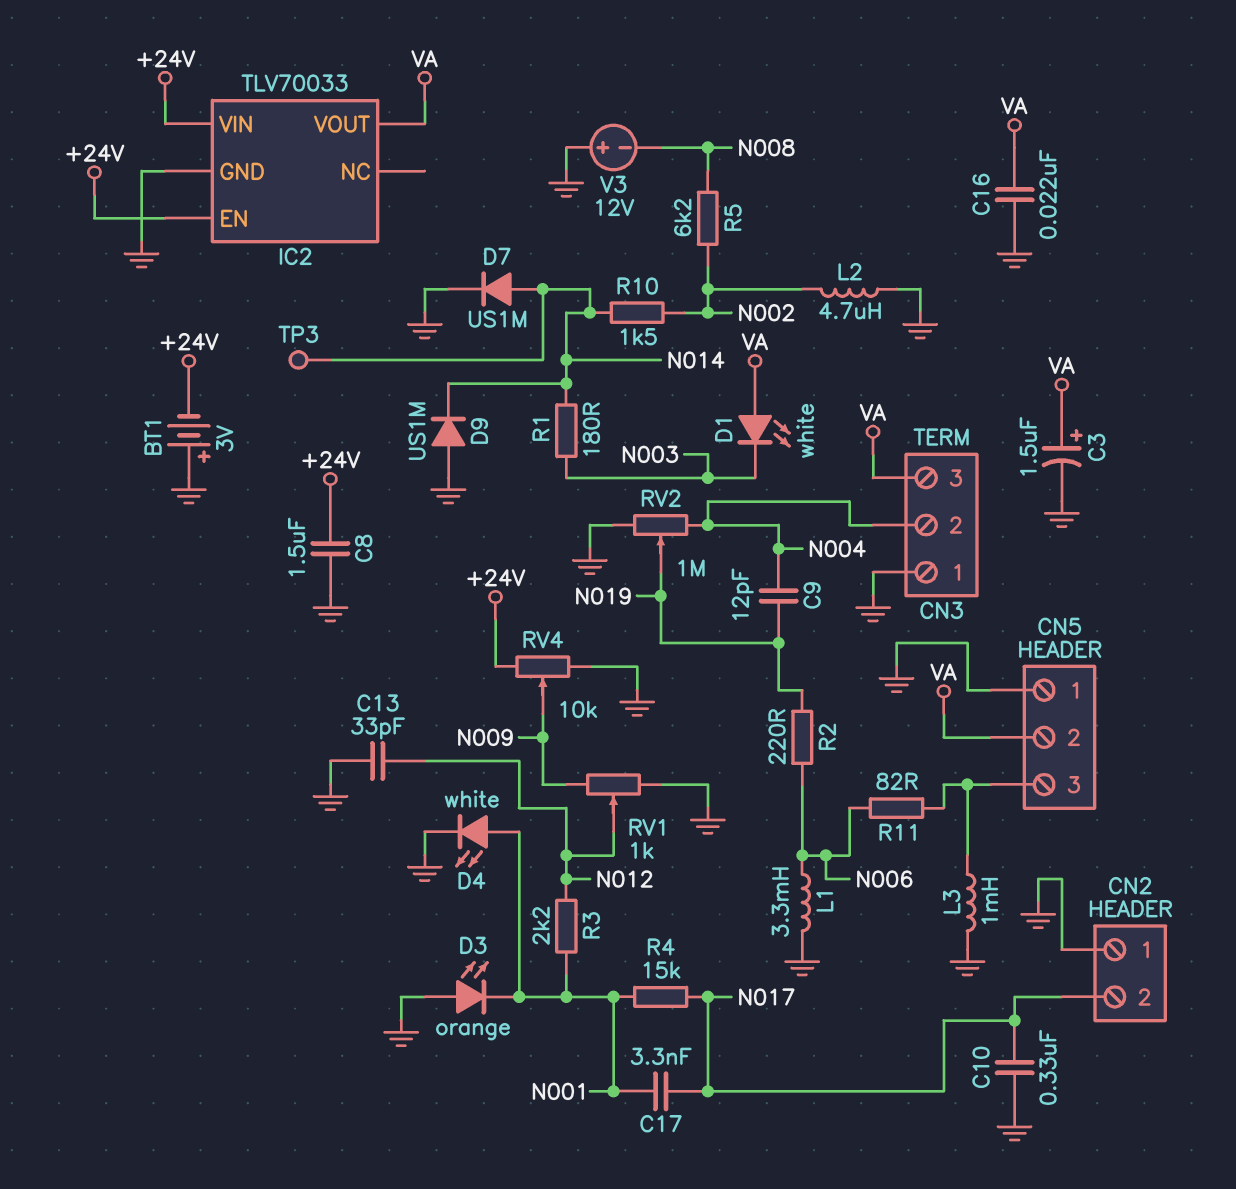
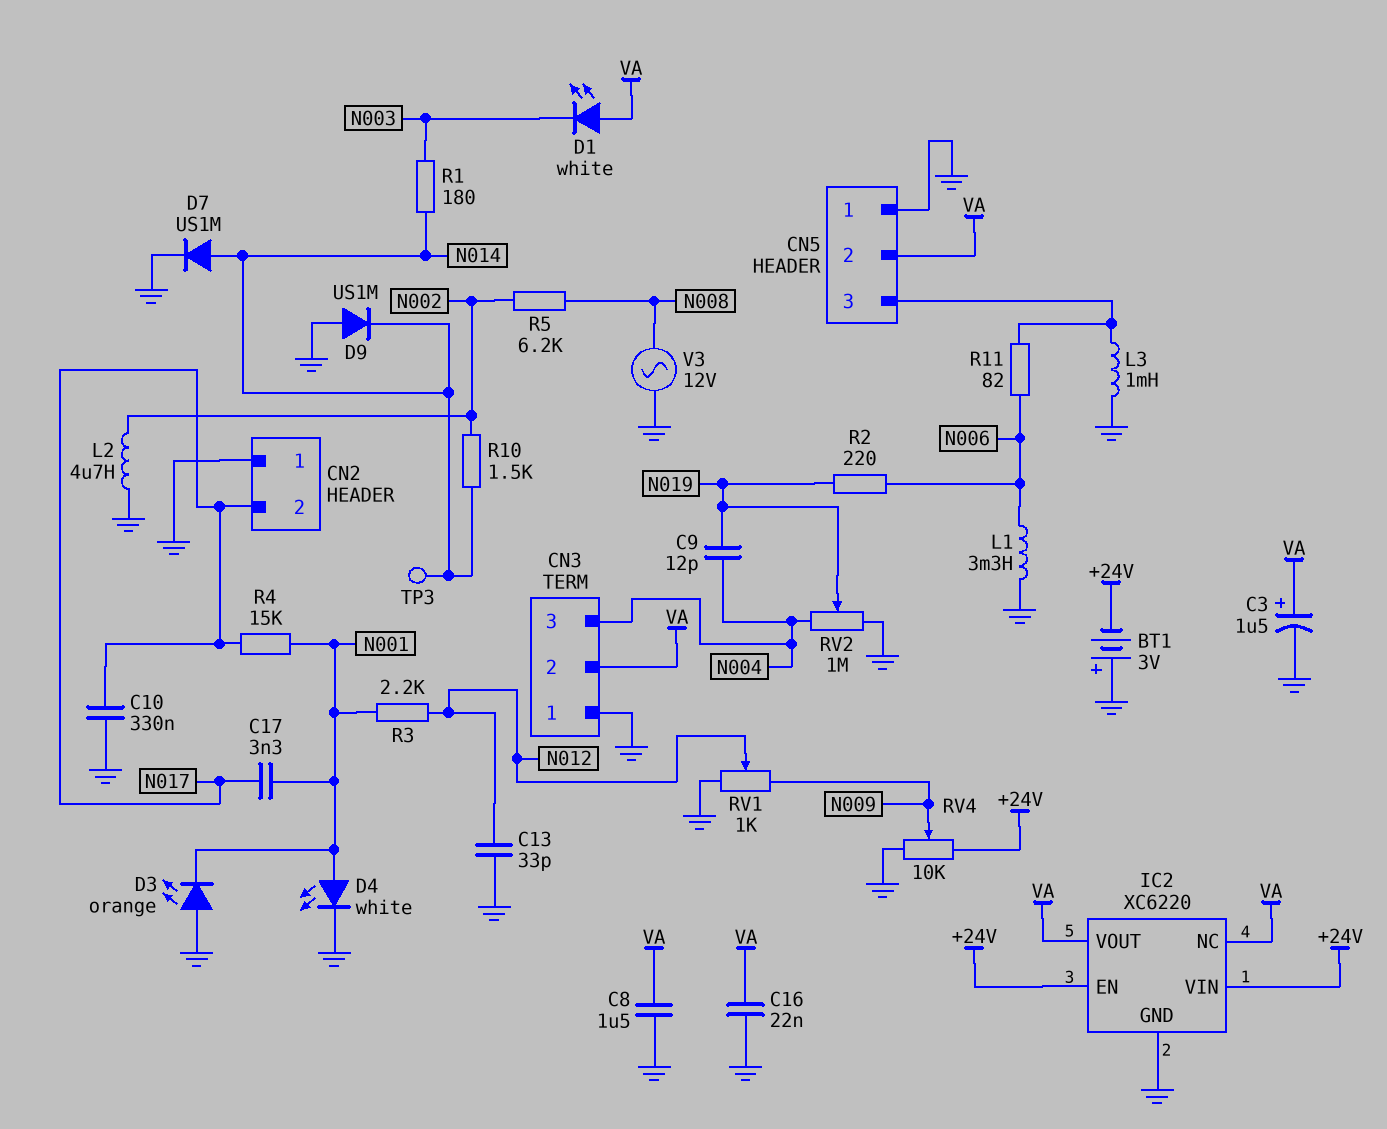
C8: 1.5uF (+24V, GND) -> 1.5uF (GND, VA)
CN3 pin 2: N004 -> VA
CN3 pin 3: VA -> N004
IC2: TLV70033 -> XC6220
IC2 pin NC: none -> VA
V3: 12V (plus GND, minus N008) -> AC 12V (GND, N008)

